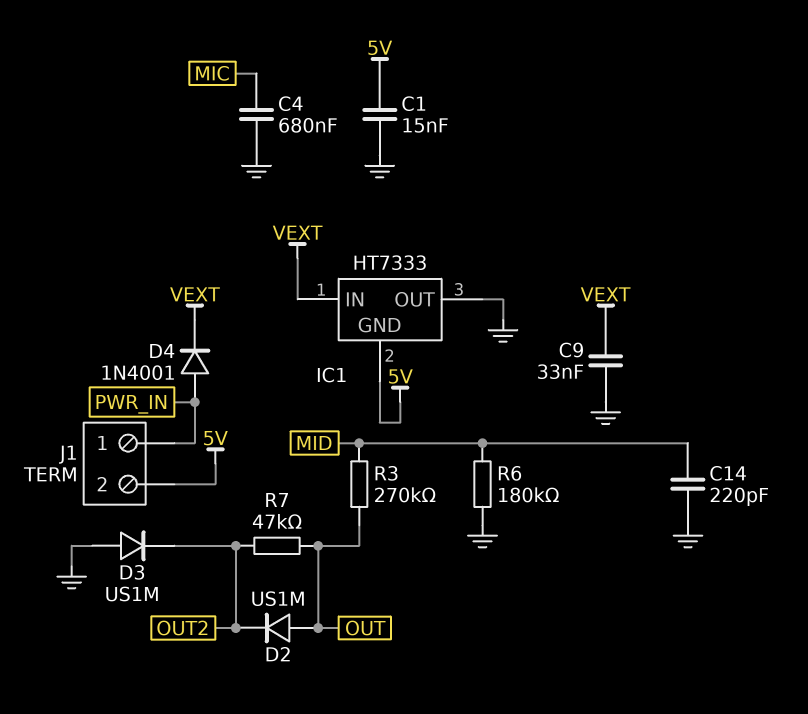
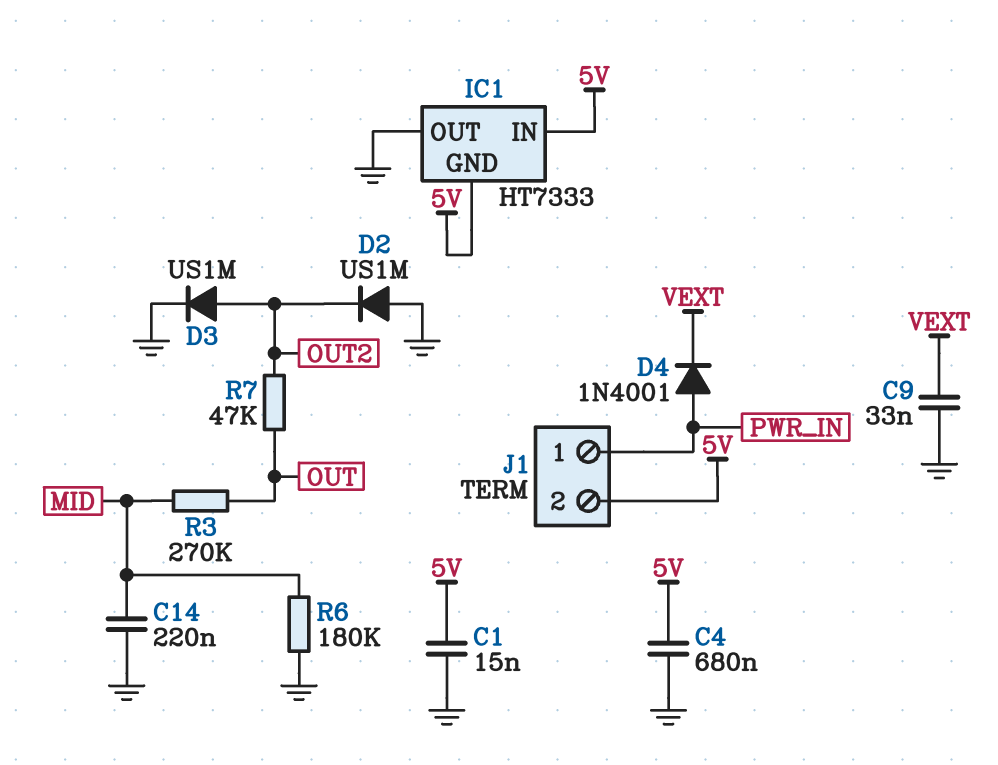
C4: 680nF (GND, MIC) -> 680nF (5V, GND)
C14: 220pF (GND, MID) -> 220nF (GND, MID)
D2: diode US1M (A OUT, K OUT2) -> diode US1M (A GND, K OUT2)
D3: diode US1M (A GND, K OUT2) -> diode US1M (A OUT2, K GND)
IC1 pin IN: VEXT -> 5V

